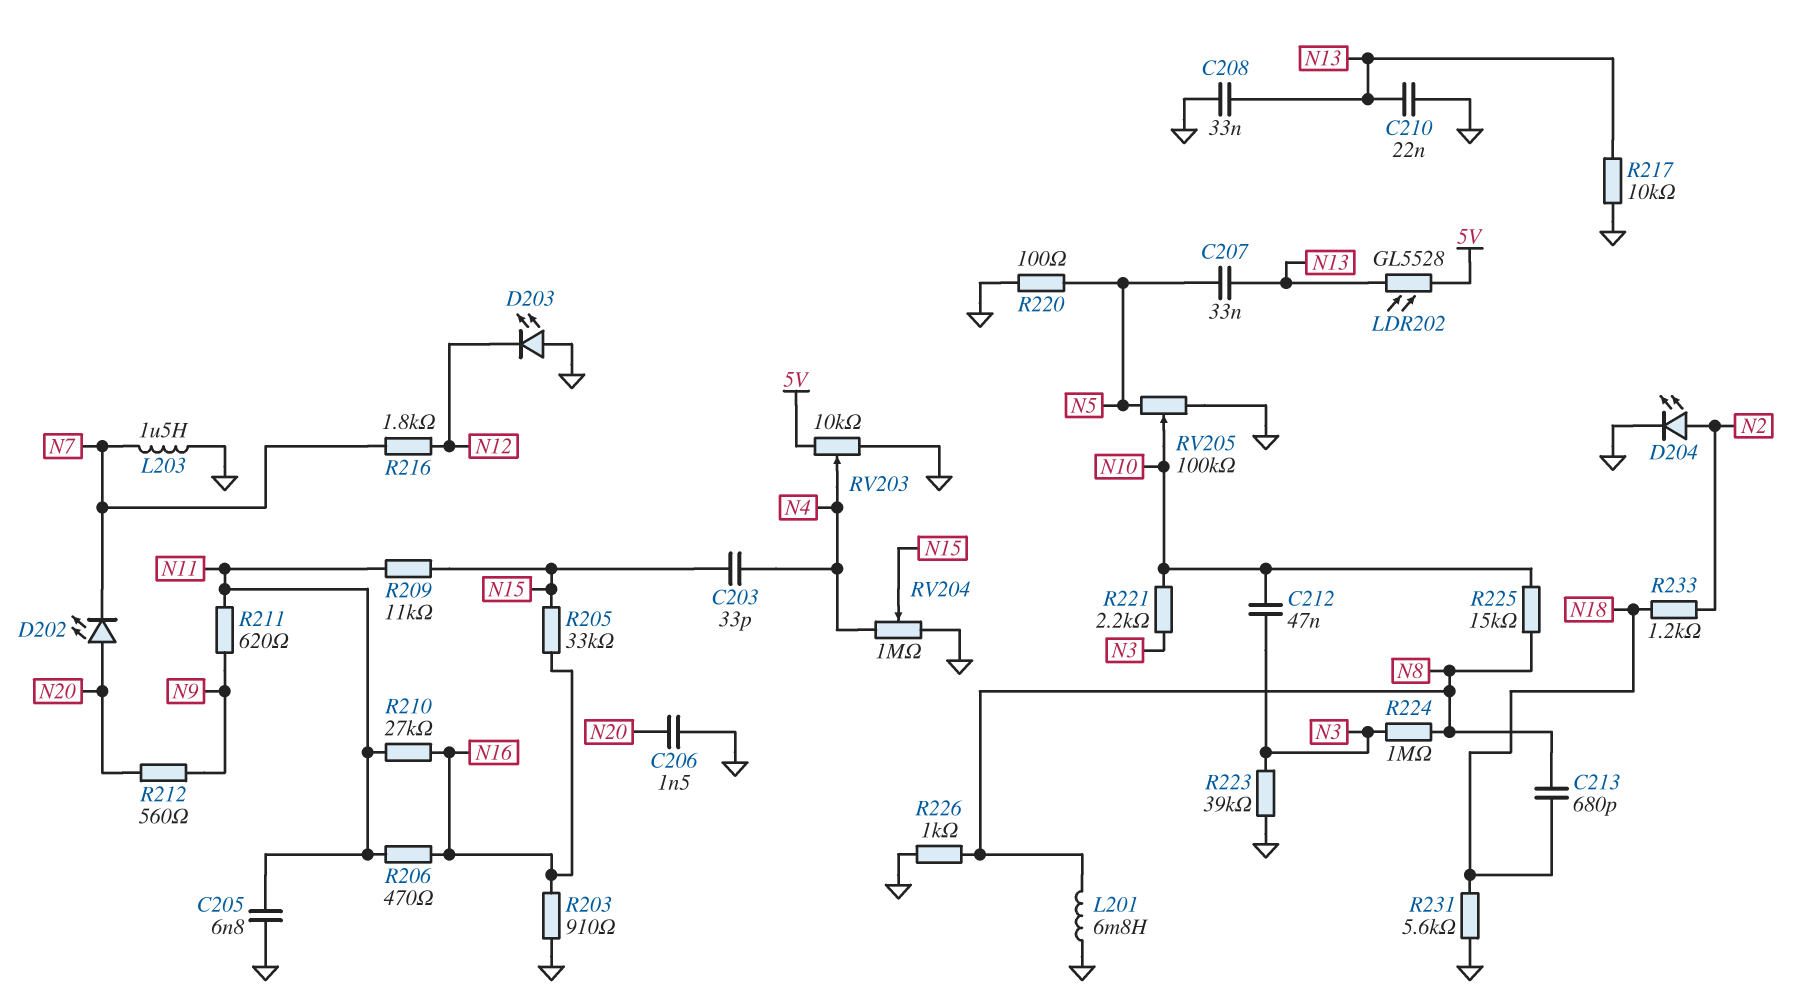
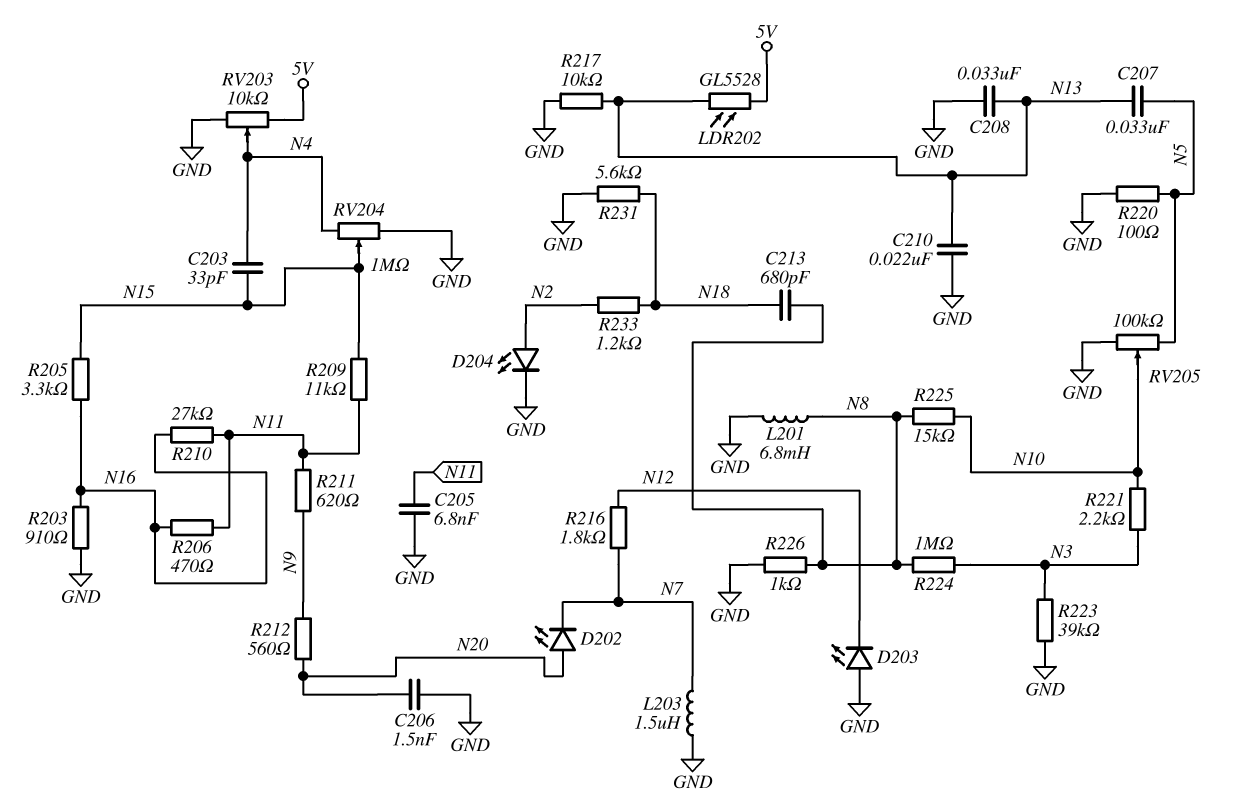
C212: 47nF (N3, N10) -> none
R205: 33k (N15, N16) -> 3.3k (N15, N16)

